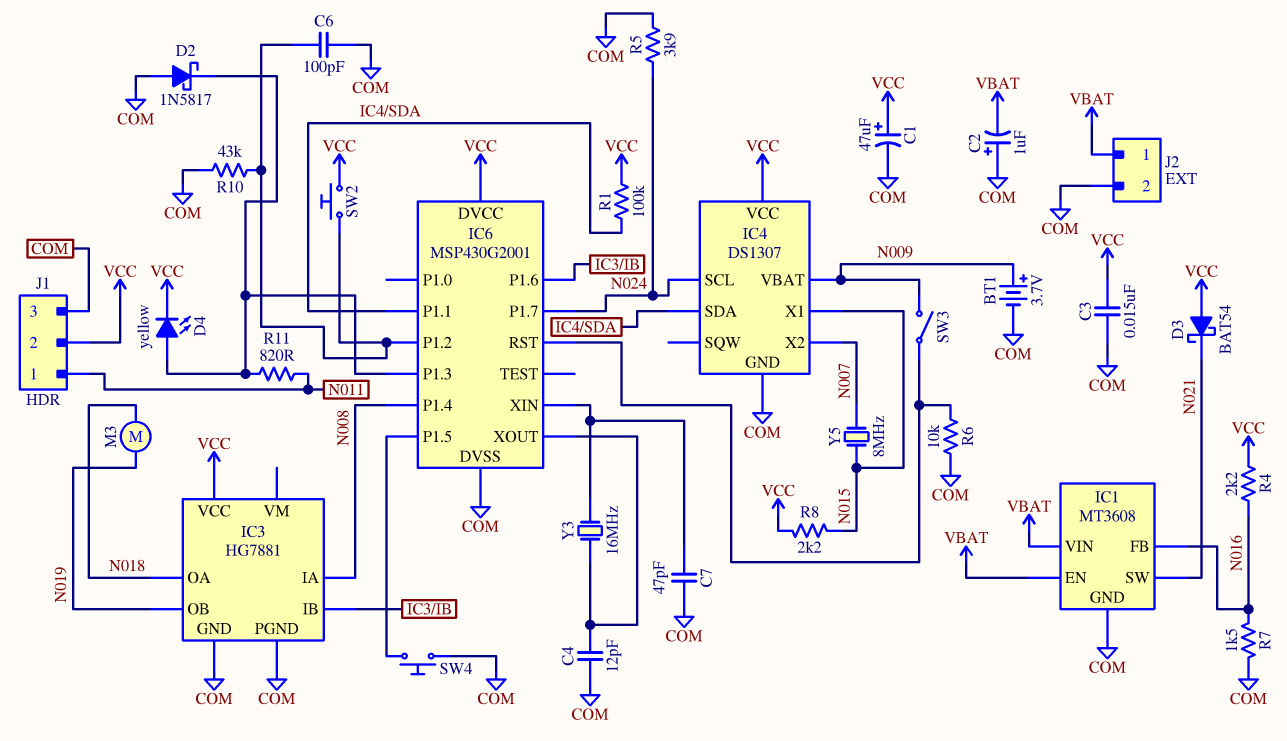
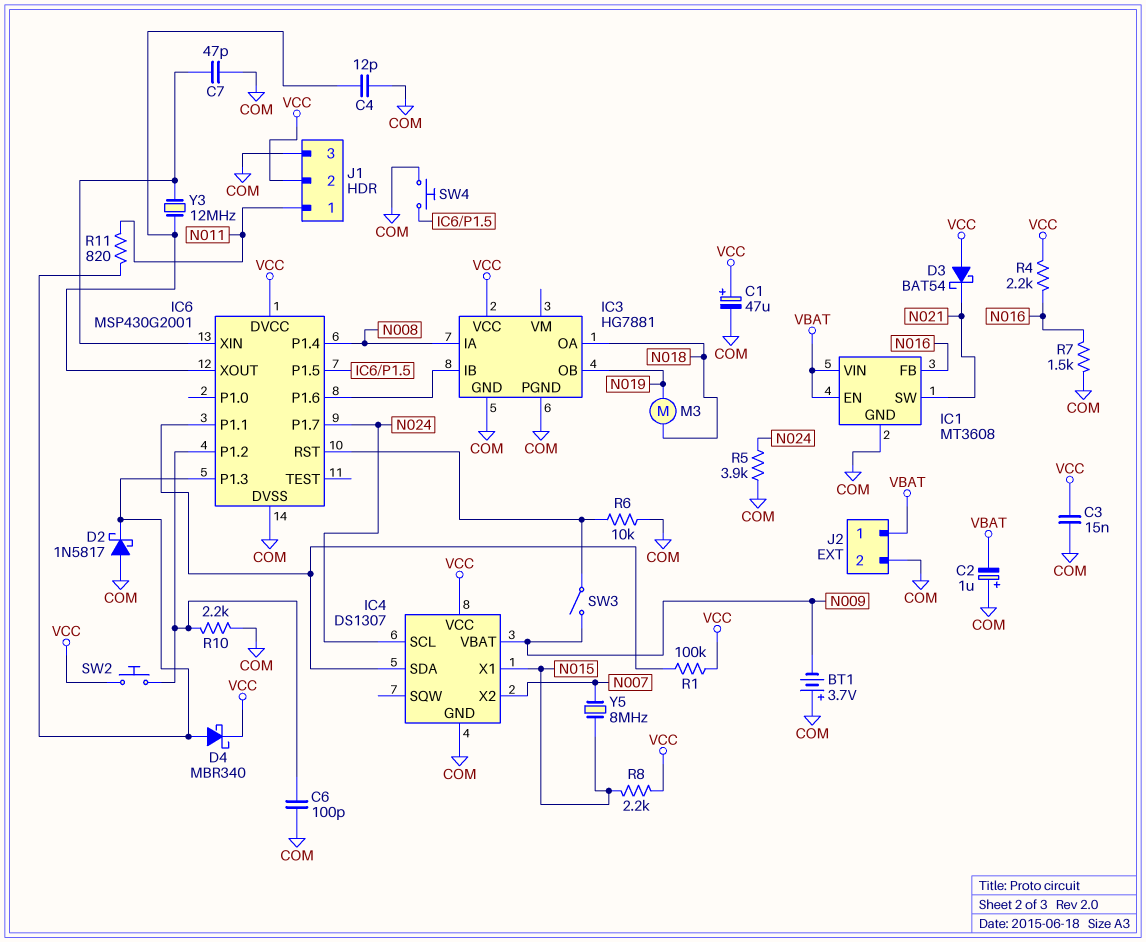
BT1: 3.7V (plus N009, minus COM) -> 3.7V (plus COM, minus N009)
D4: LED yellow (A IC6/P1.3, K VCC) -> schottky MBR340 (A IC6/P1.3, K VCC)
R10: 43k (COM, IC6/P1.2) -> 2.2k (COM, IC6/P1.2)
Y3: 16MHz (IC6/XIN, IC6/XOUT) -> 12MHz (IC6/XIN, IC6/XOUT)

